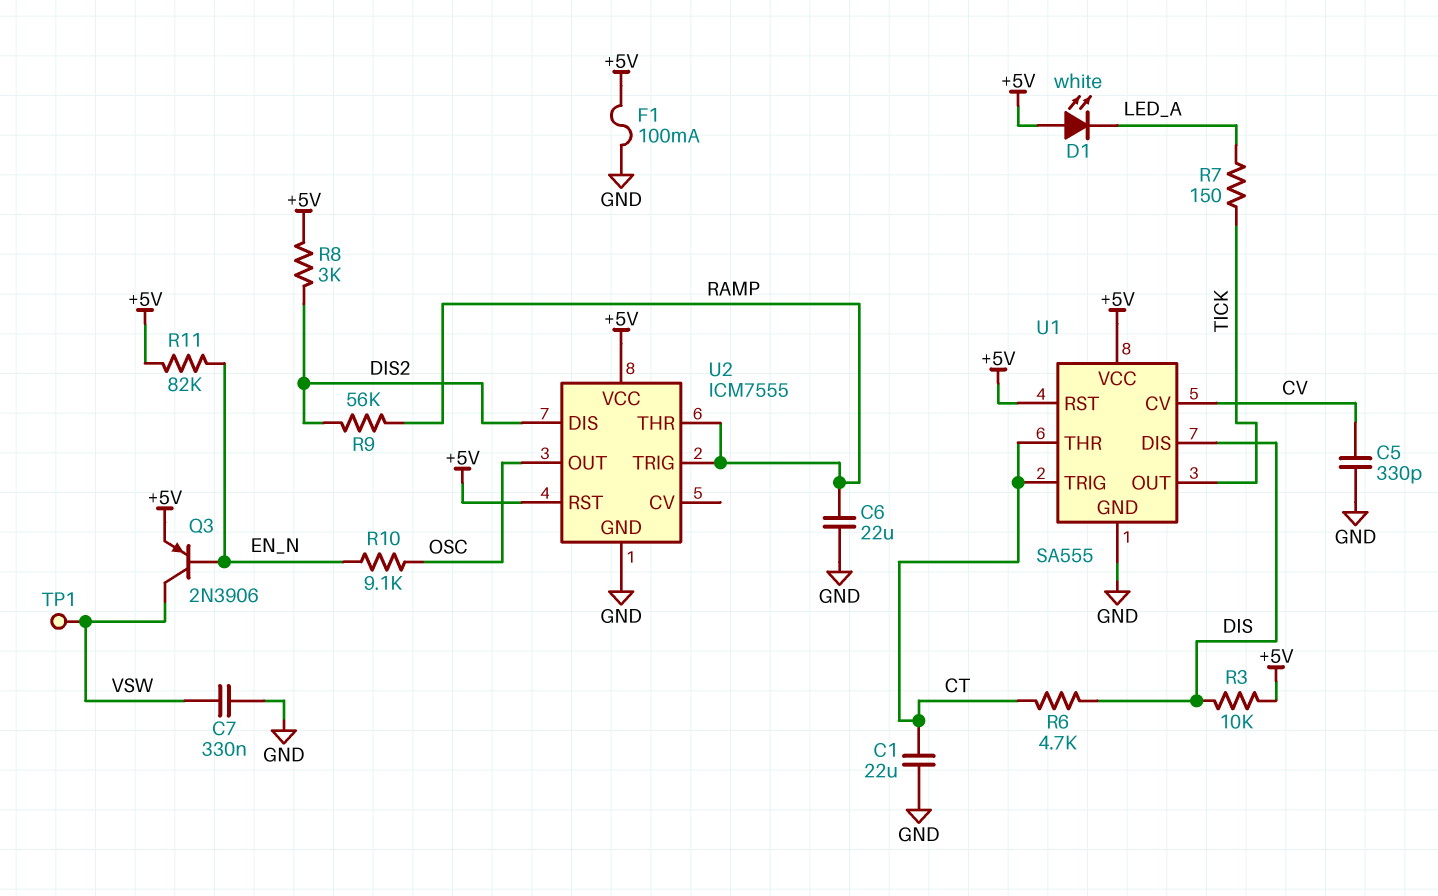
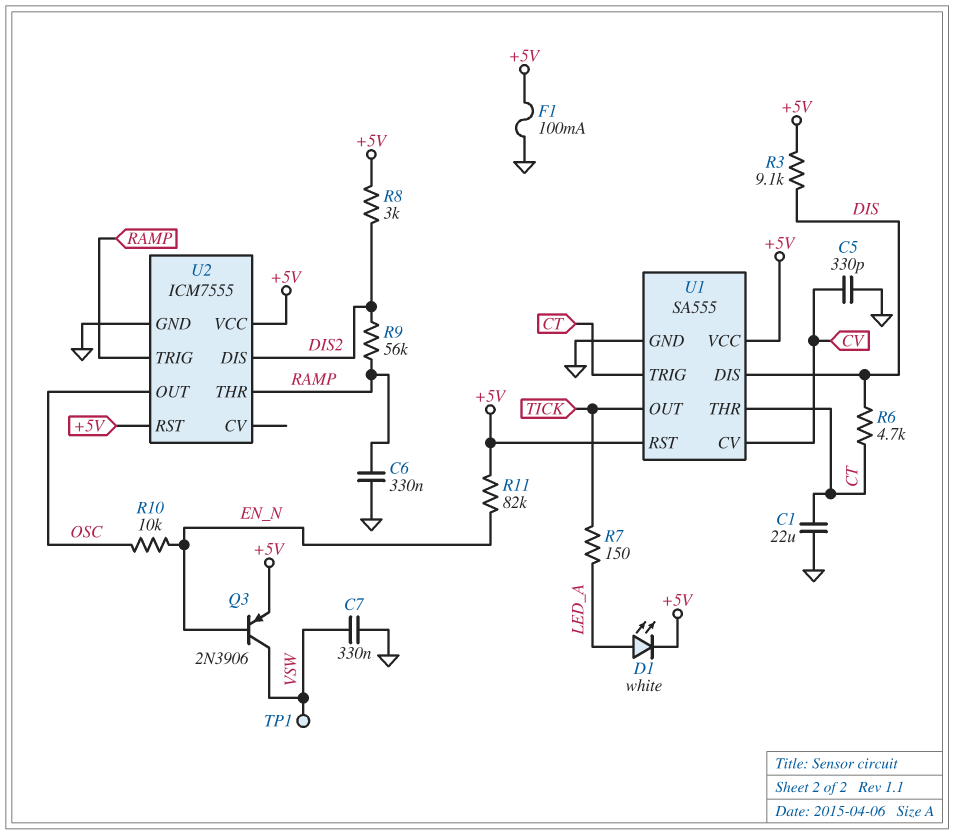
C6: 22uF (GND, RAMP) -> 330nF (GND, RAMP)
D1: LED white (A +5V, K LED_A) -> LED white (A LED_A, K +5V)
R3: 10k (+5V, DIS) -> 9.1k (+5V, DIS)
R10: 9.1k (EN_N, OSC) -> 10k (EN_N, OSC)

